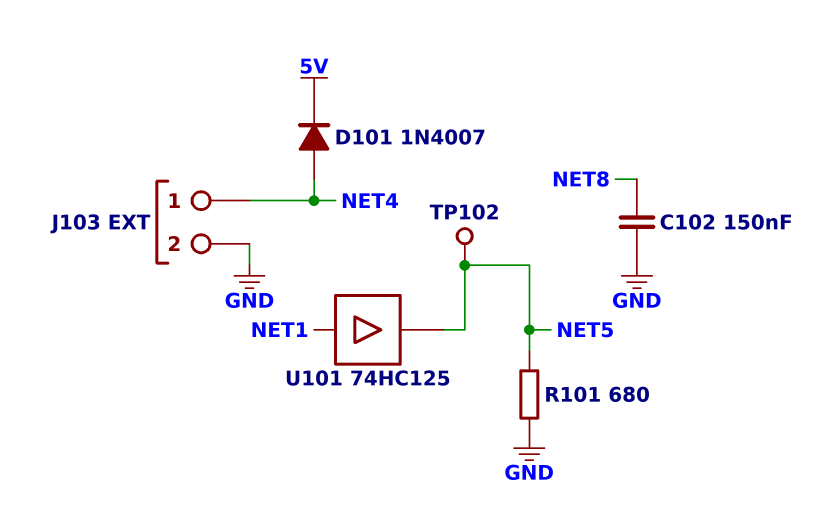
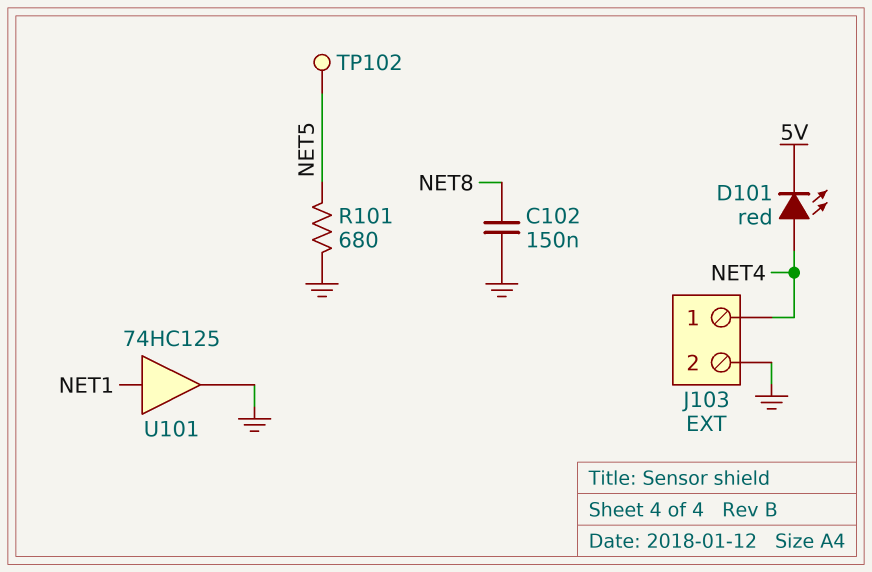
D101: diode 1N4007 (A NET4, K 5V) -> LED red (A NET4, K 5V)
U101: buffer 74HC125 (in NET1, out NET5) -> buffer 74HC125 (in NET1, out GND)

